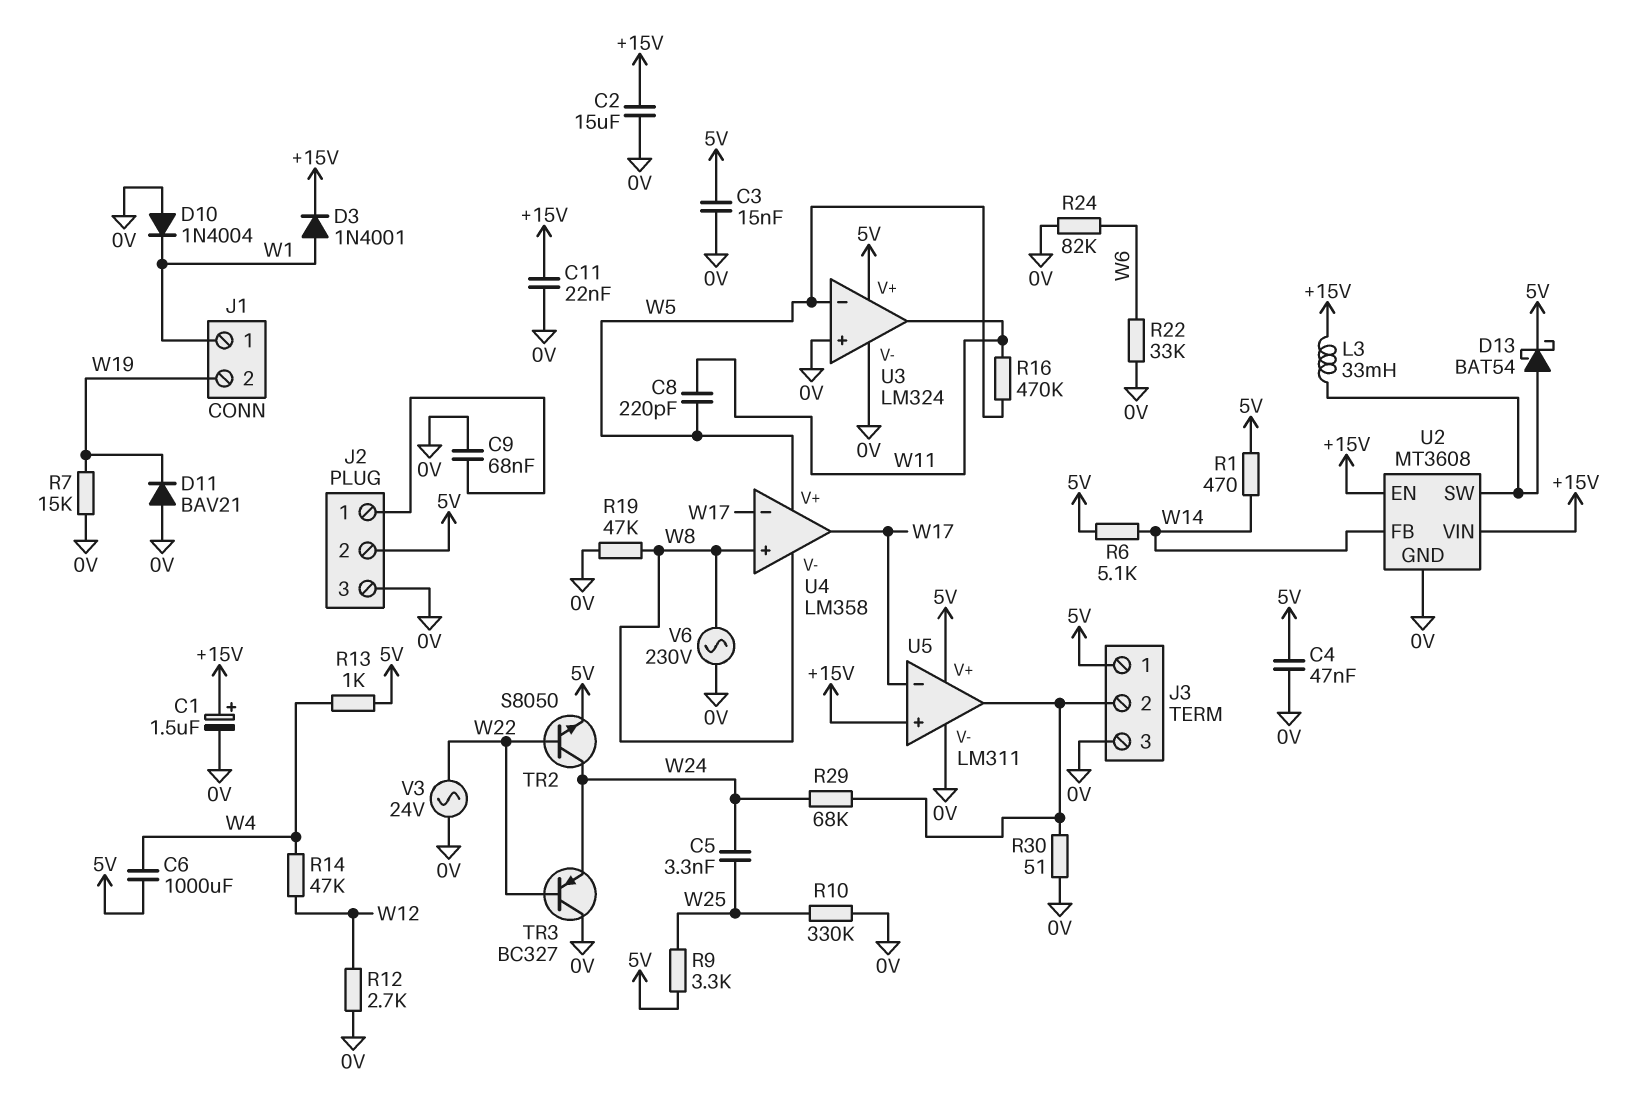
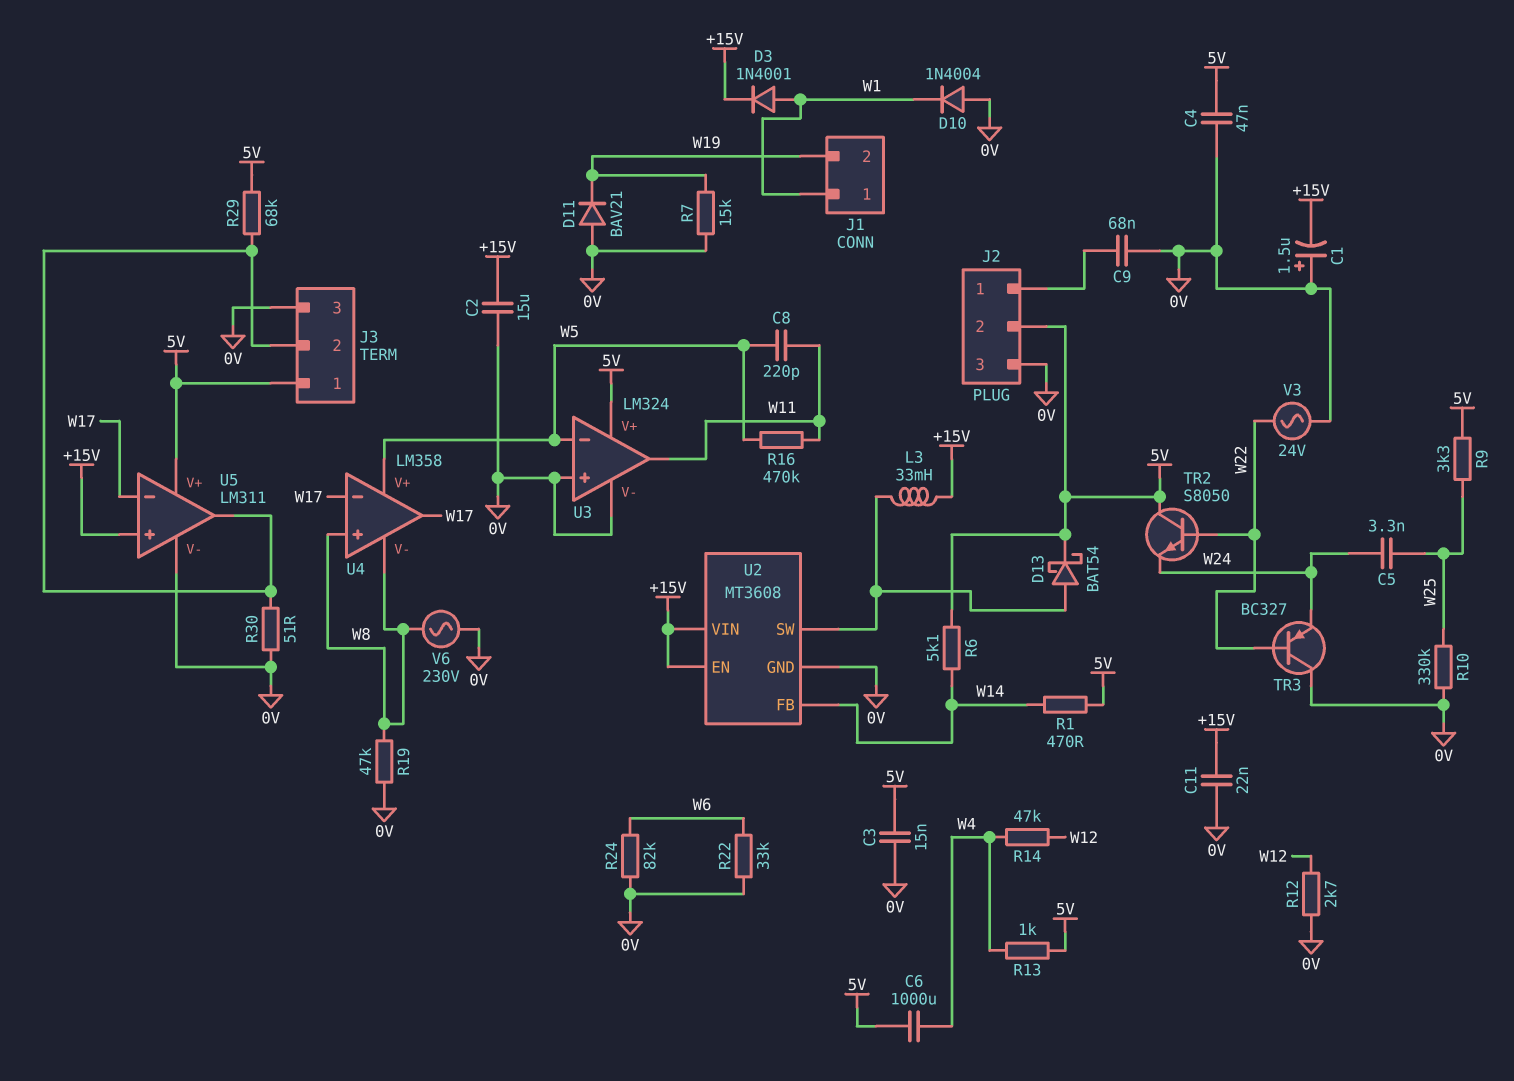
C1: 1.5uF (plus +15V, minus 0V) -> 1.5uF (plus 0V, minus +15V)
R29: 68k (J3/2, W24) -> 68k (5V, J3/2)
TR2: NPN S8050 (B W22, C W24, E 5V) -> NPN S8050 (B W22, C 5V, E W24)

